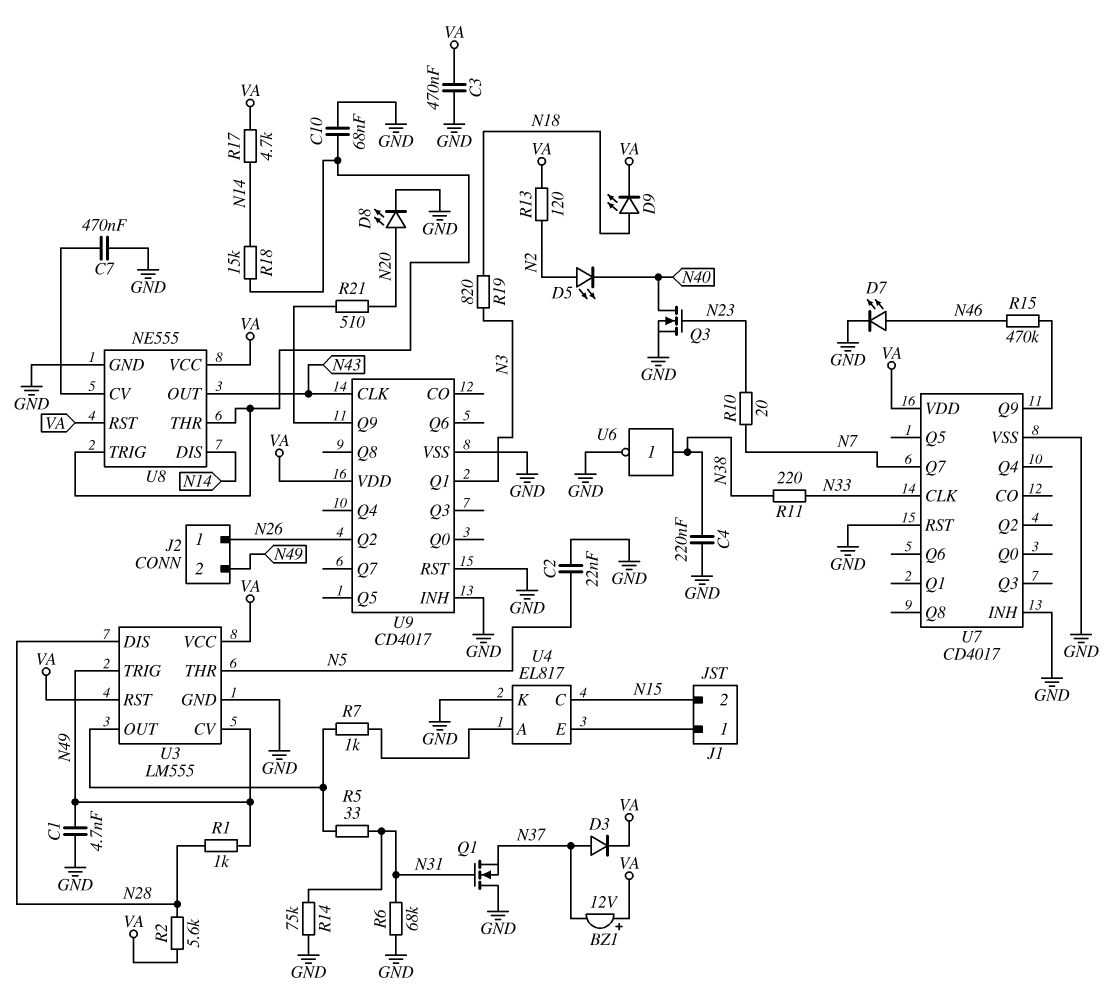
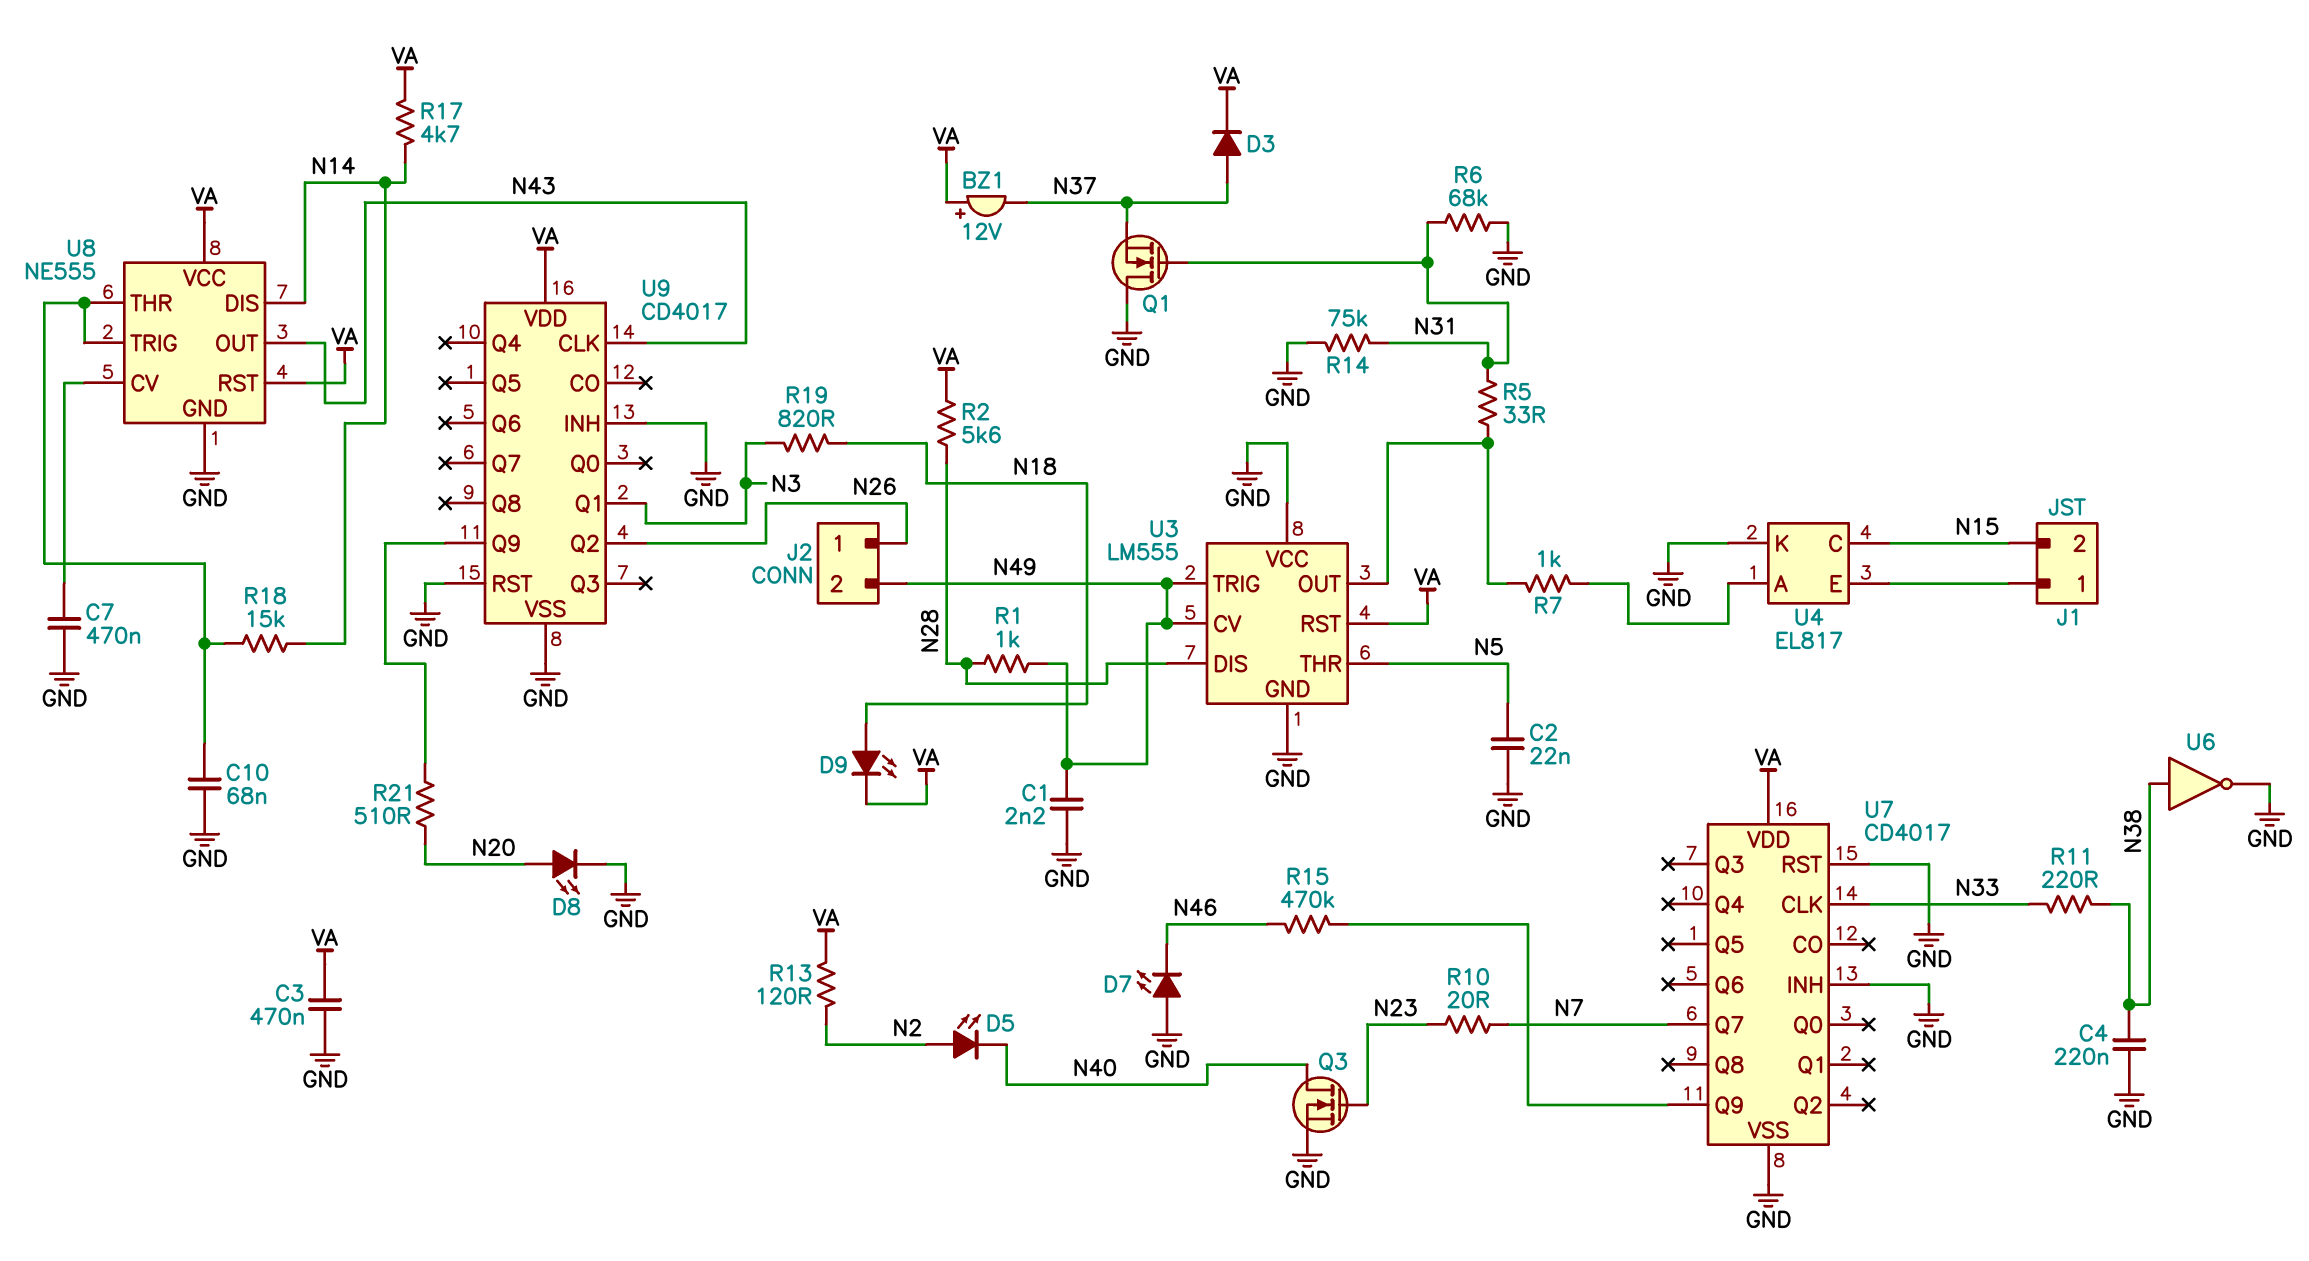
C1: 4.7nF (GND, N49) -> 2.2nF (GND, N49)
D7: LED (A N46, K GND) -> LED (A GND, K N46)
U3 pin VCC: VA -> GND

